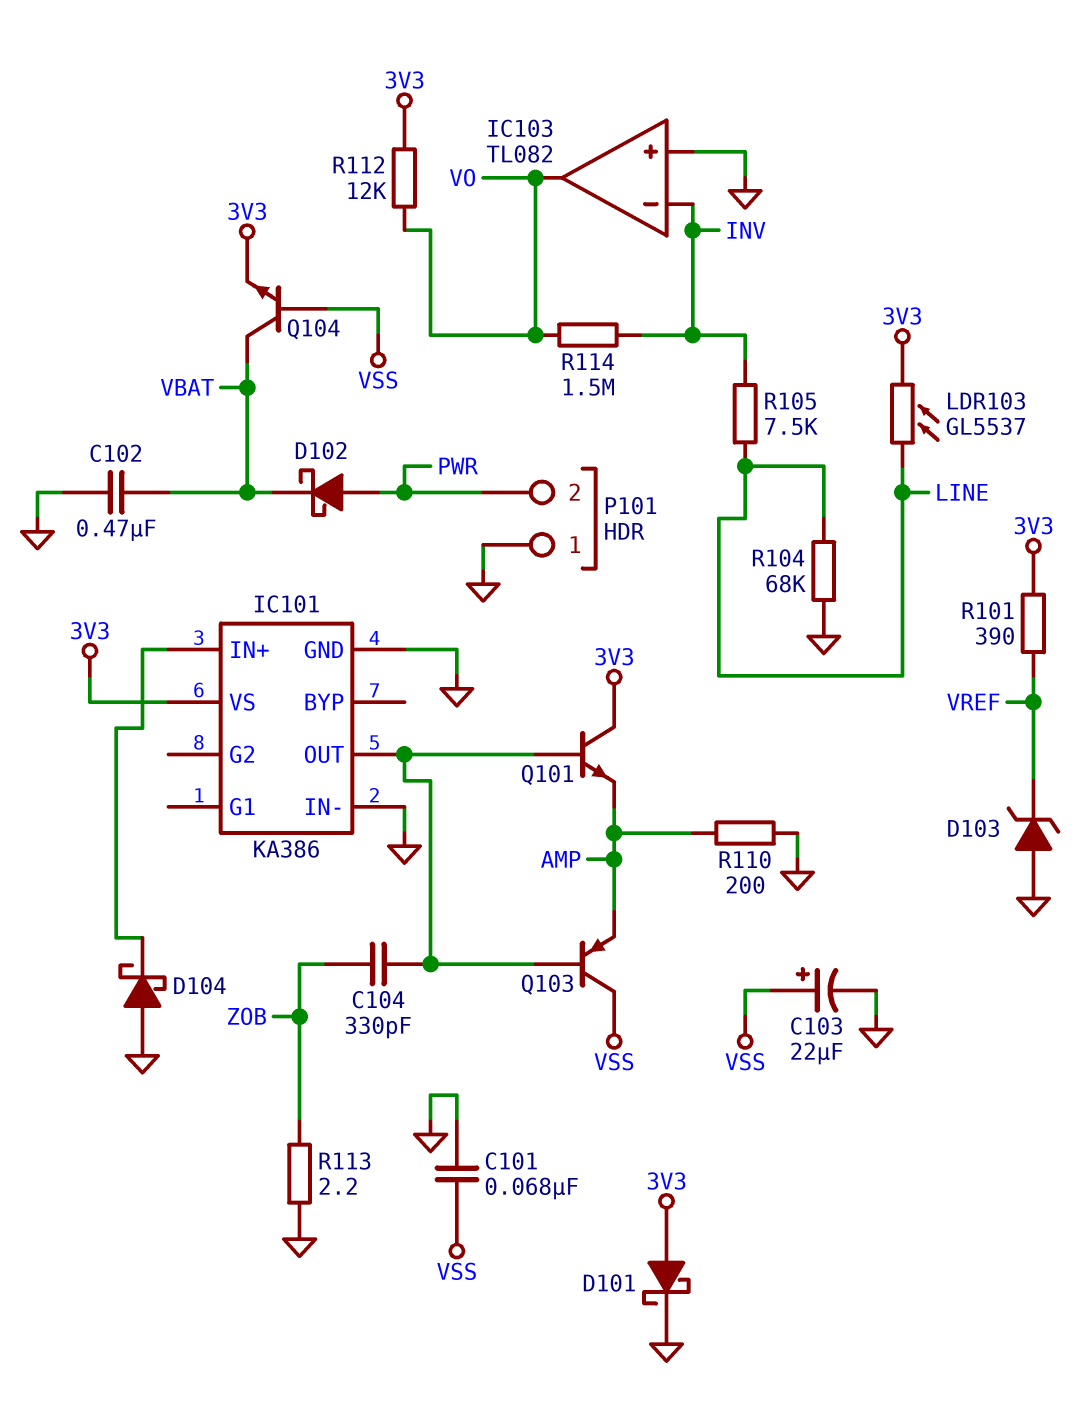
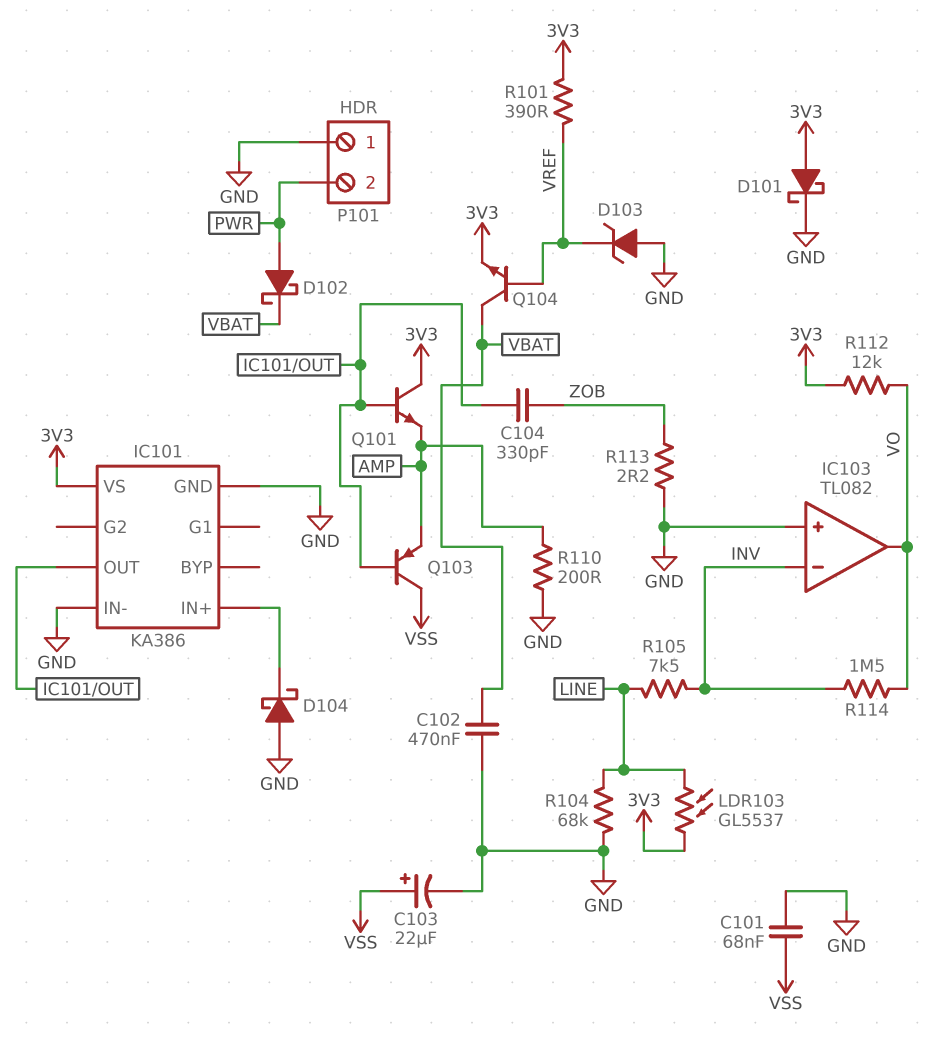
Q104: NPN (B VSS, C VBAT, E 3V3) -> NPN (B VREF, C VBAT, E 3V3)

